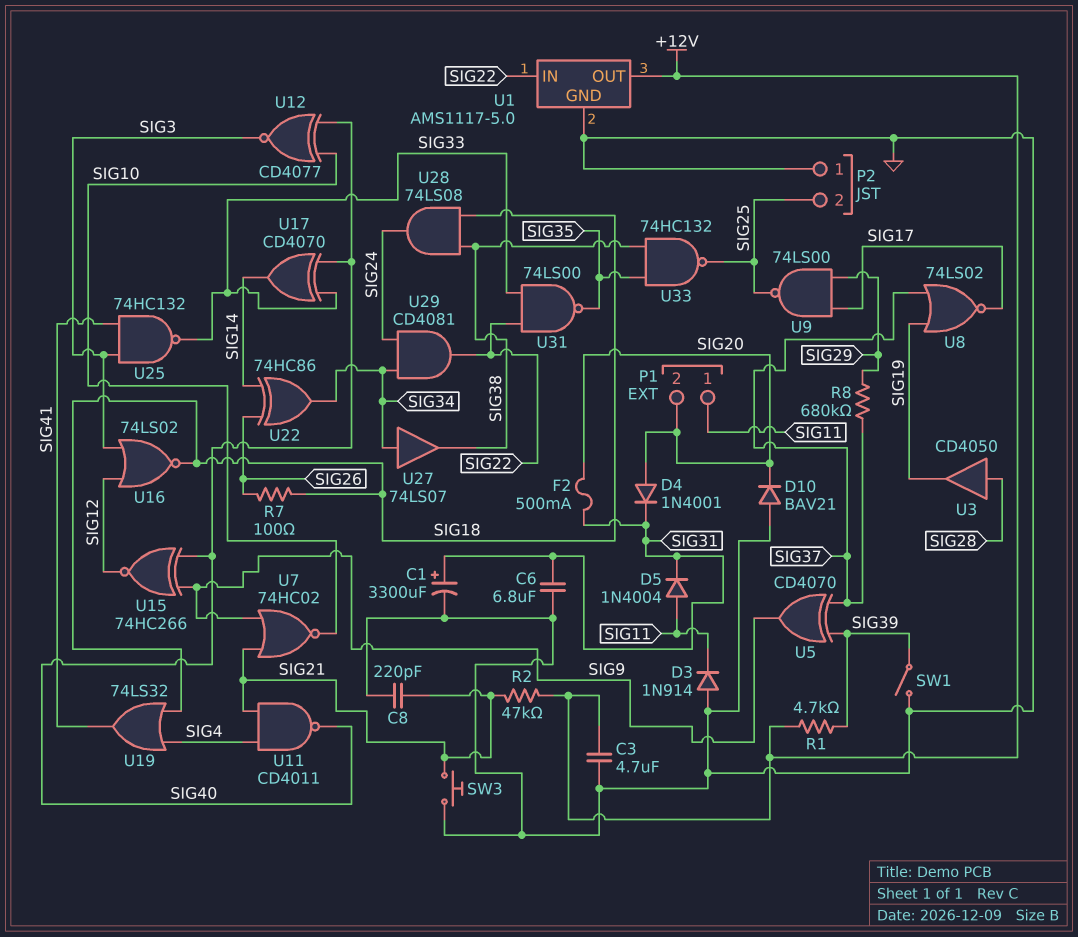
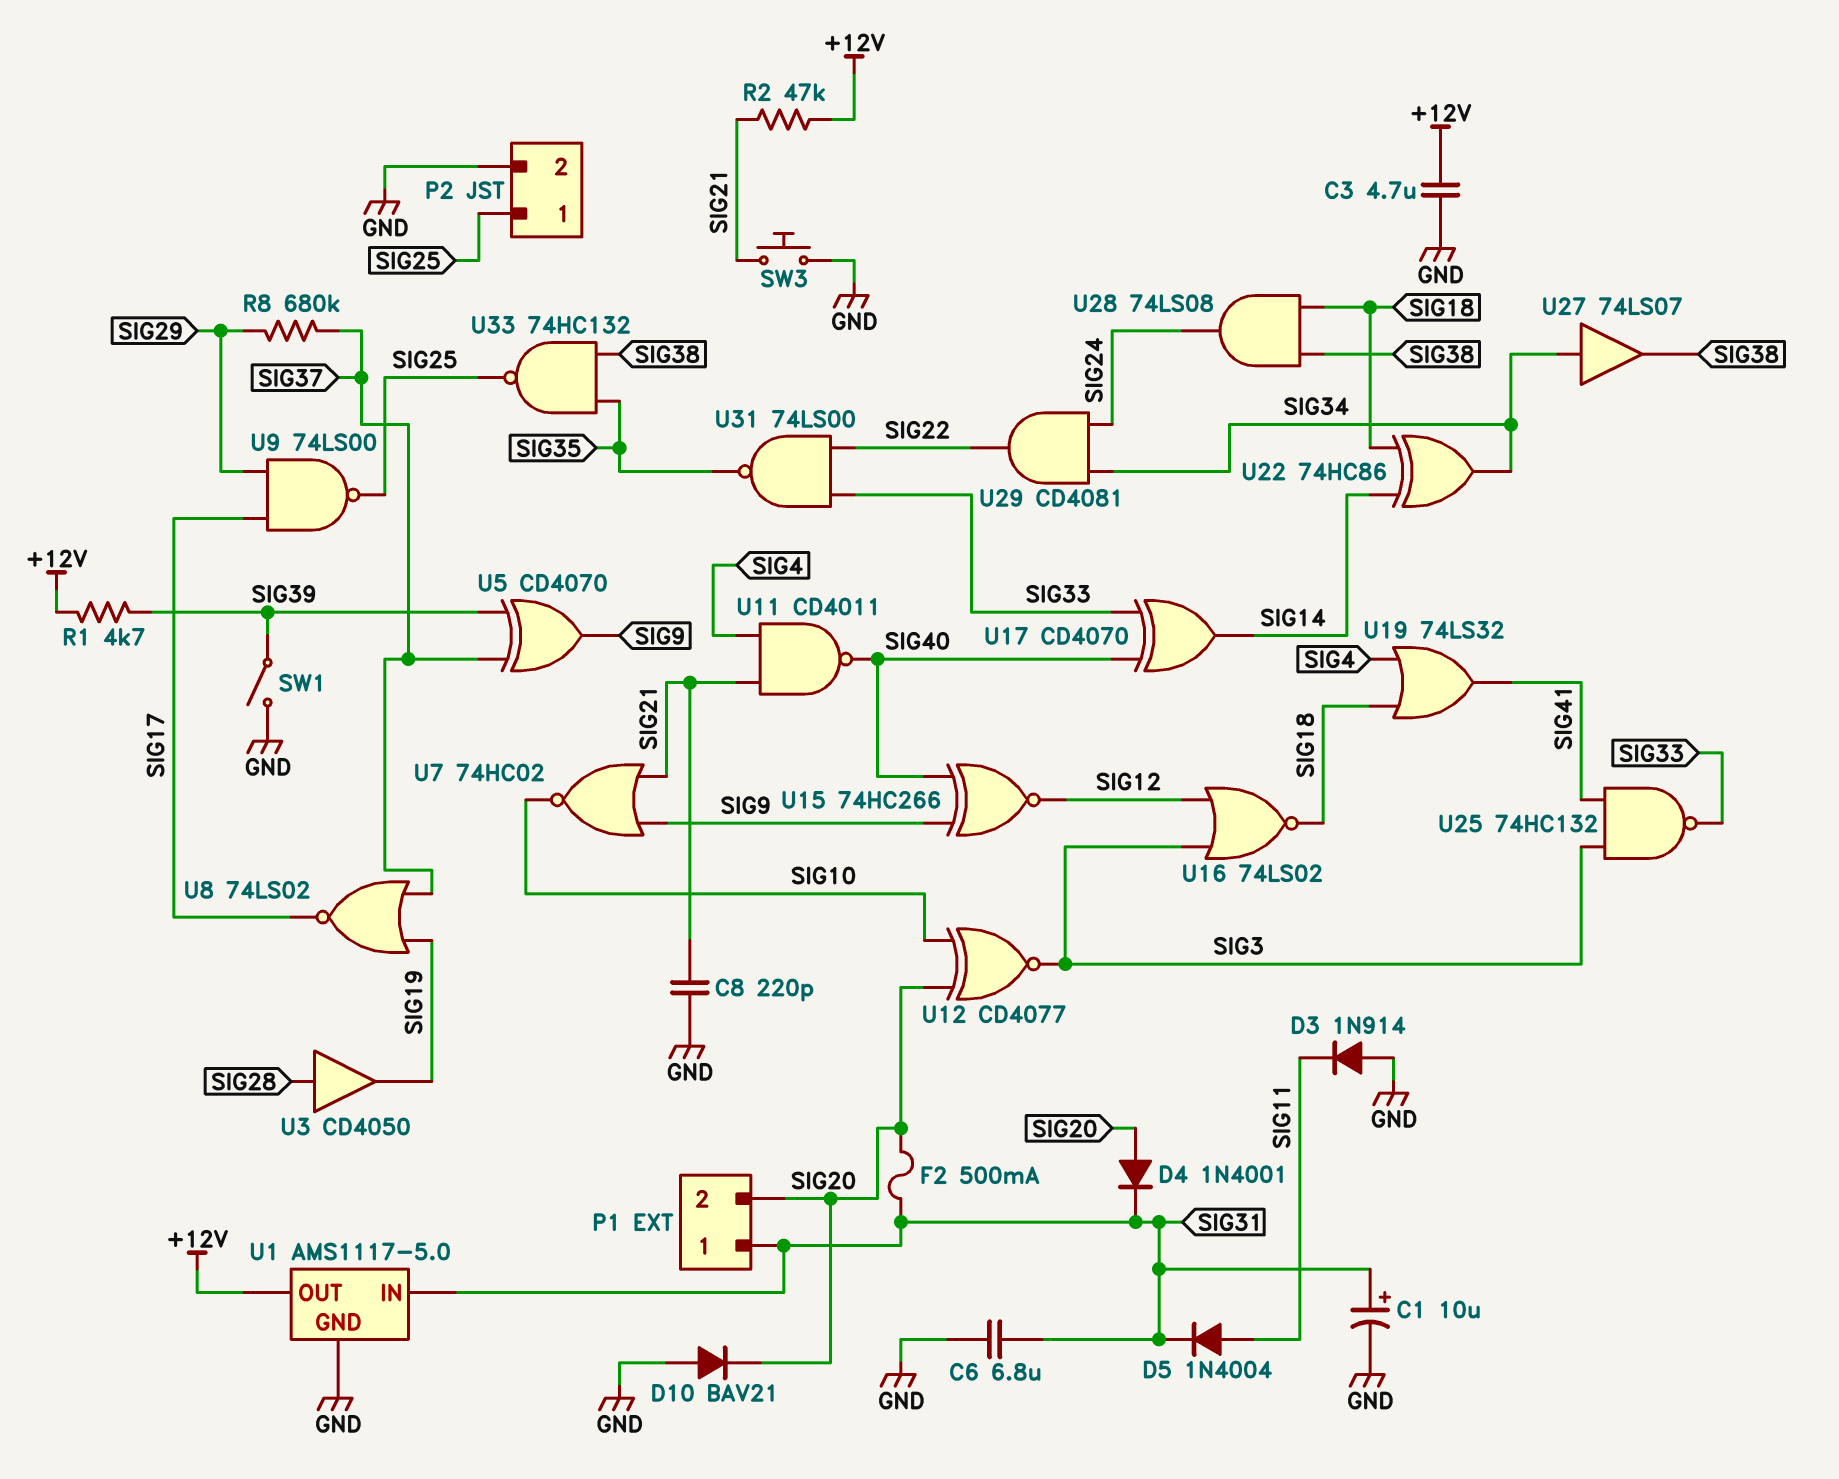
C1: 3300uF (plus SIG31, minus GND) -> 10uF (plus SIG31, minus GND)
P1 pin 1: SIG11 -> SIG31
P2 pin 1: GND -> SIG25
P2 pin 2: SIG25 -> GND
R7: 100 (SIG18, SIG26) -> none
U1 pin IN: SIG22 -> SIG31
U12: XNOR CD4077 (in SIG10, in SIG40, out SIG3) -> XNOR CD4077 (in SIG10, in SIG20, out SIG3)
U22: XOR 74HC86 (in SIG14, in SIG26, out SIG34) -> XOR 74HC86 (in SIG14, in SIG18, out SIG34)

